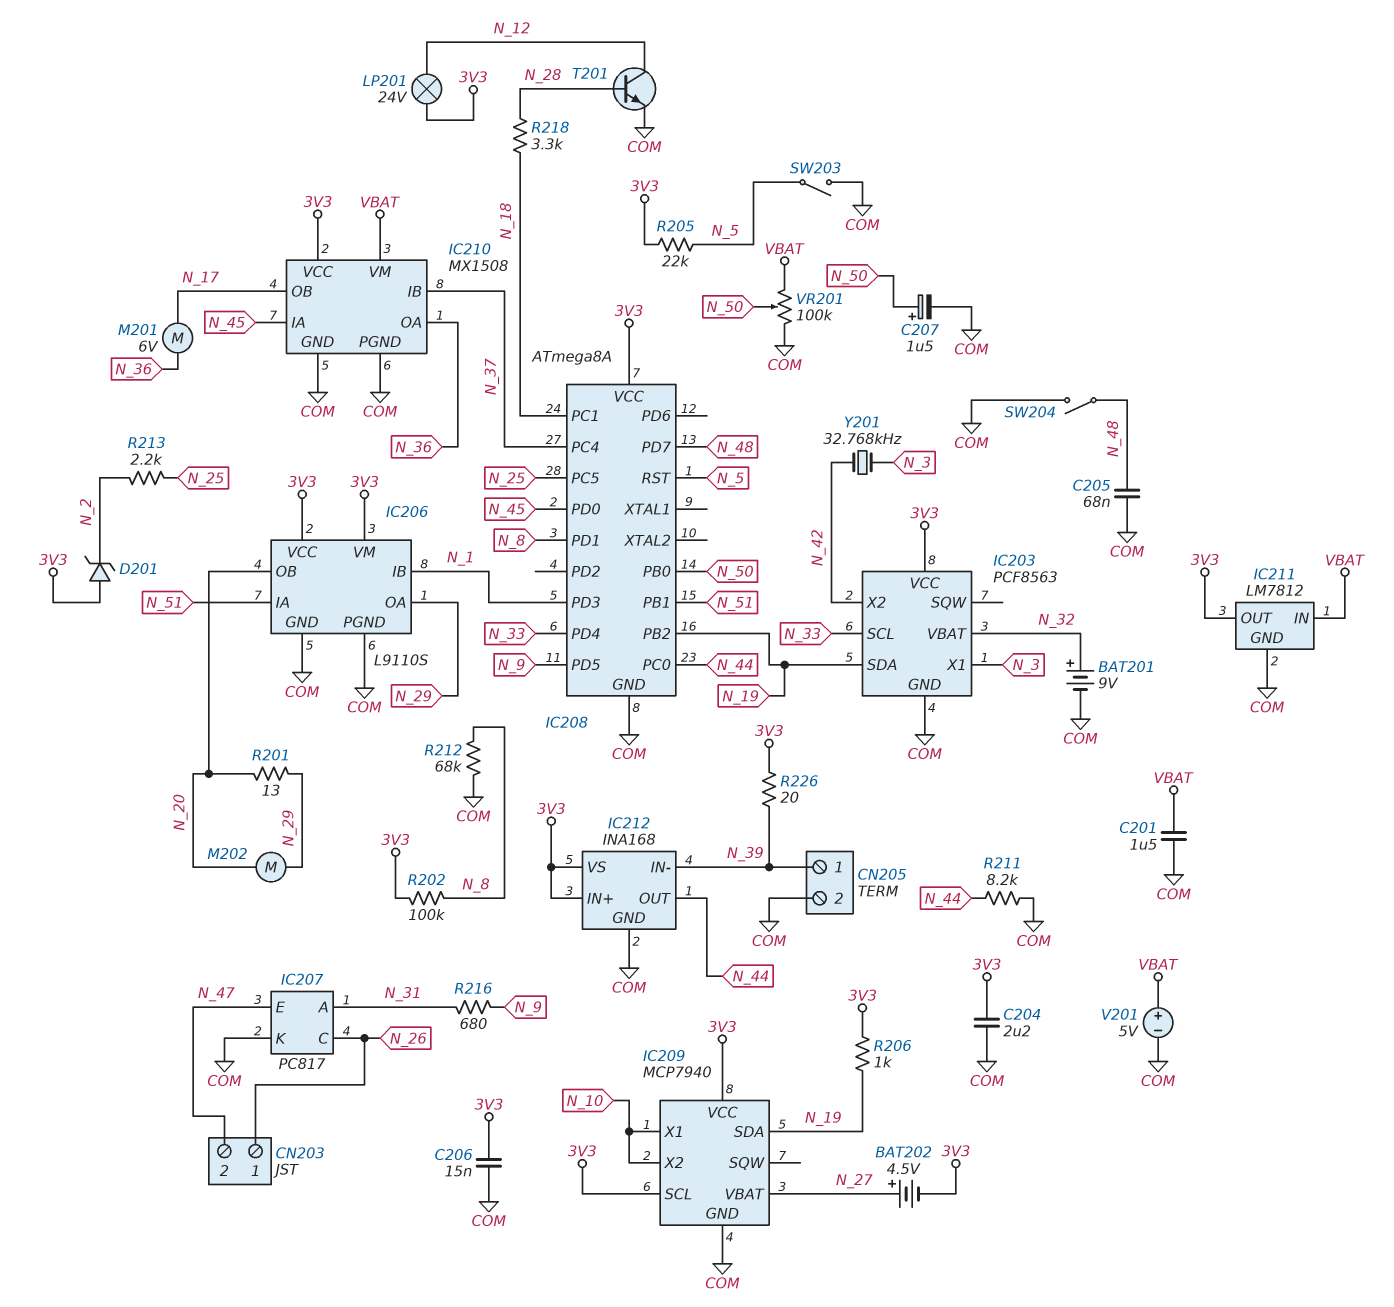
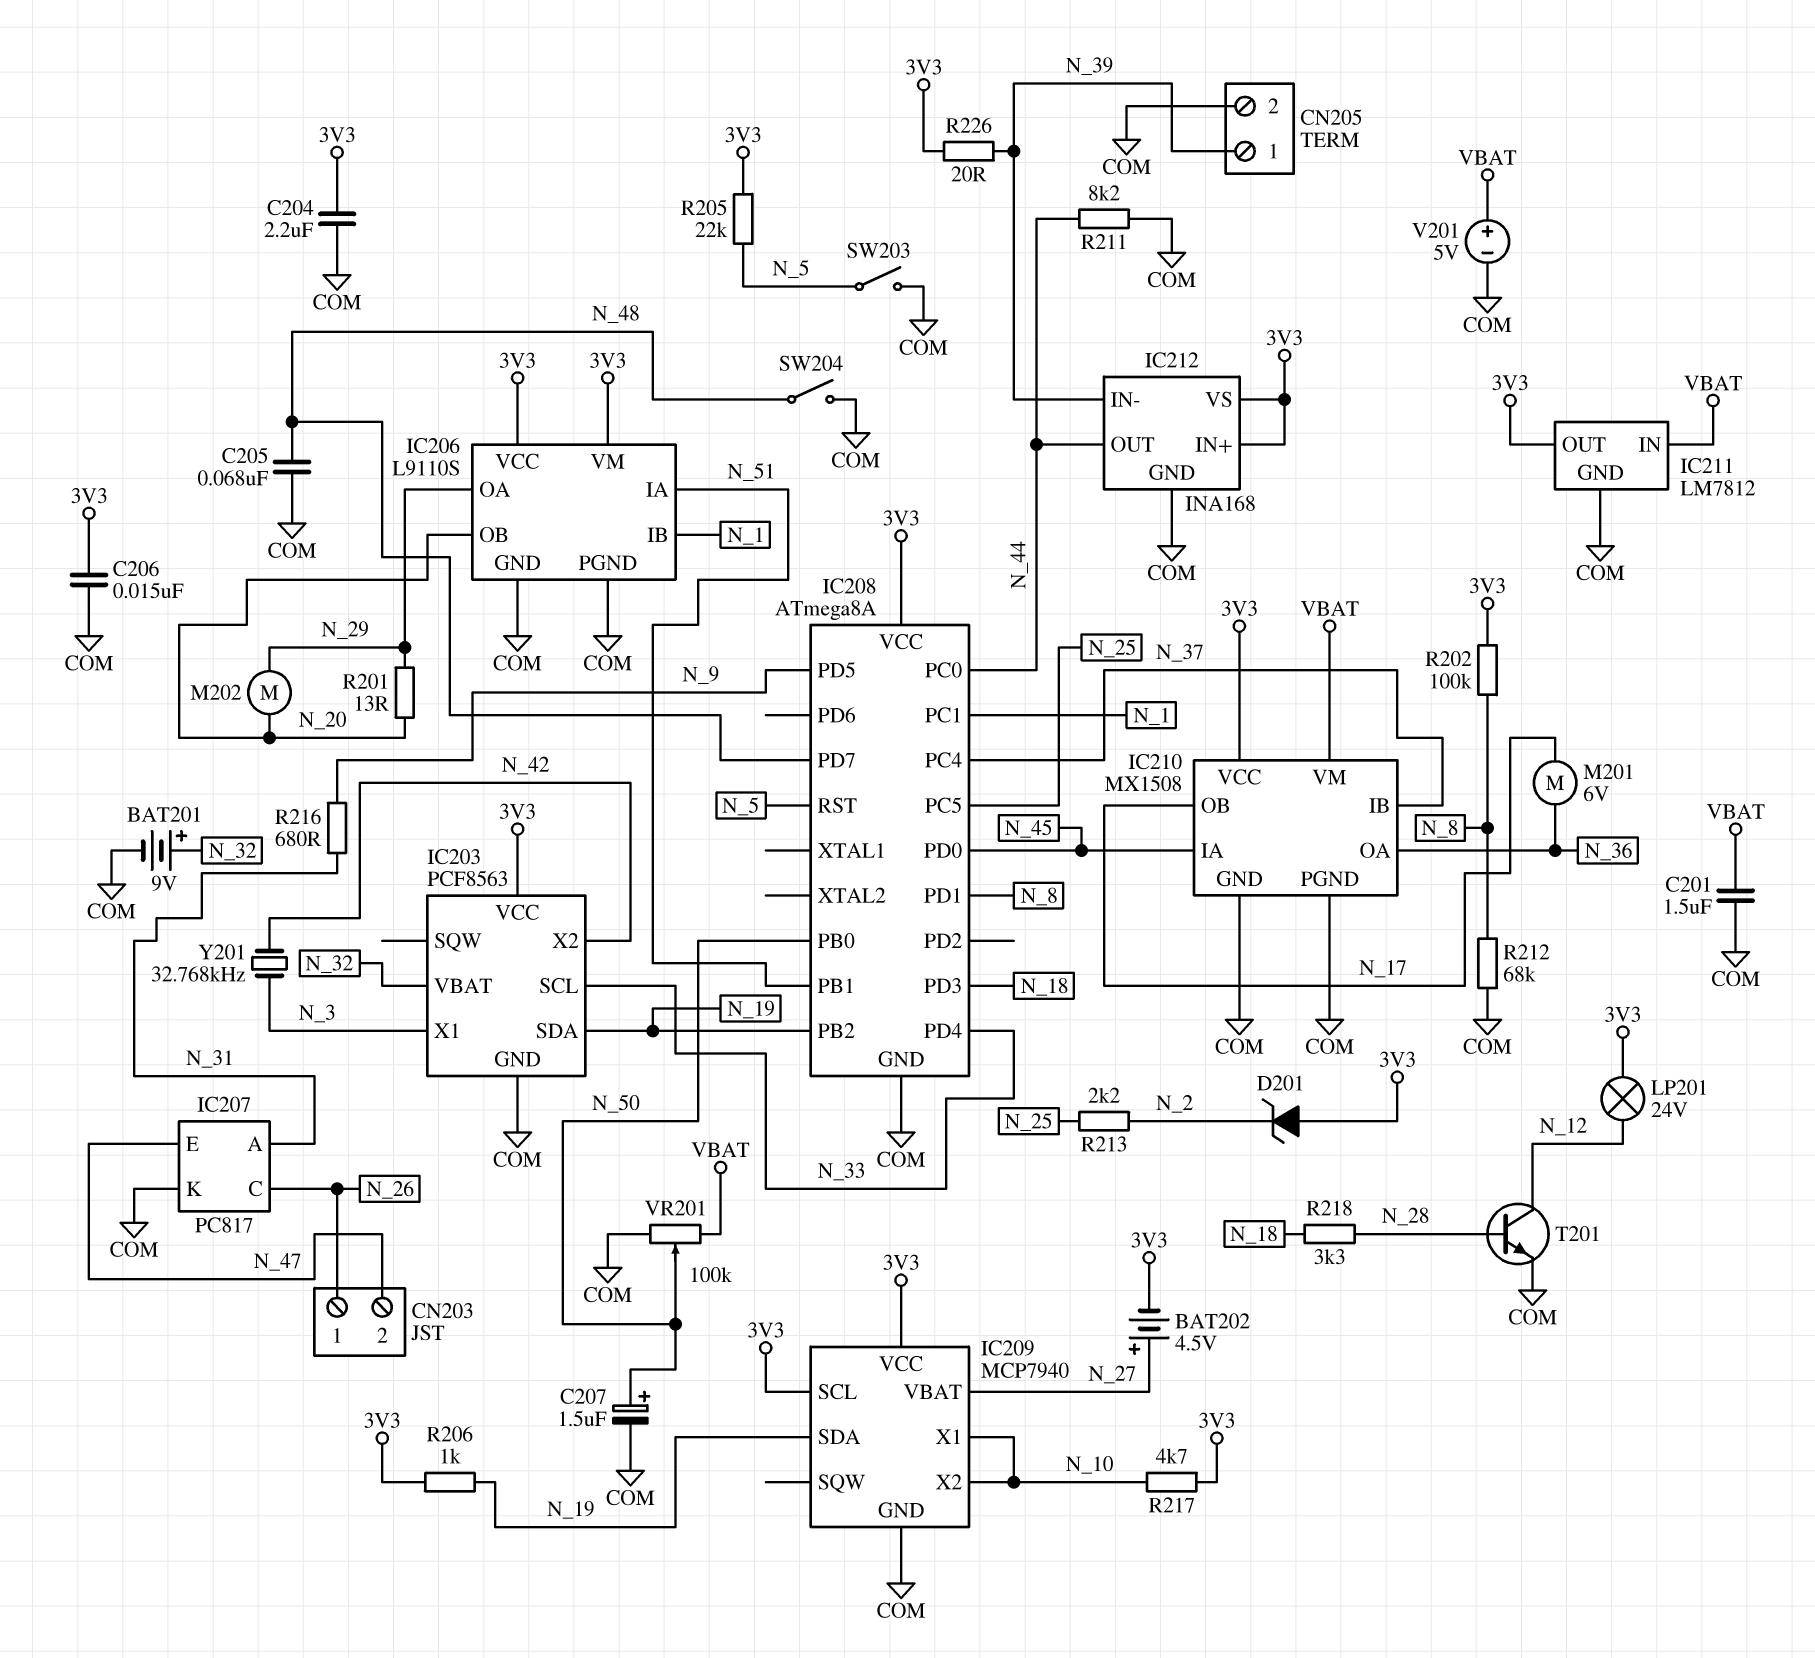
IC208 pin PC1: N_18 -> N_1
IC208 pin PD3: N_1 -> N_18
R217: none -> 4.7k (3V3, N_10)

